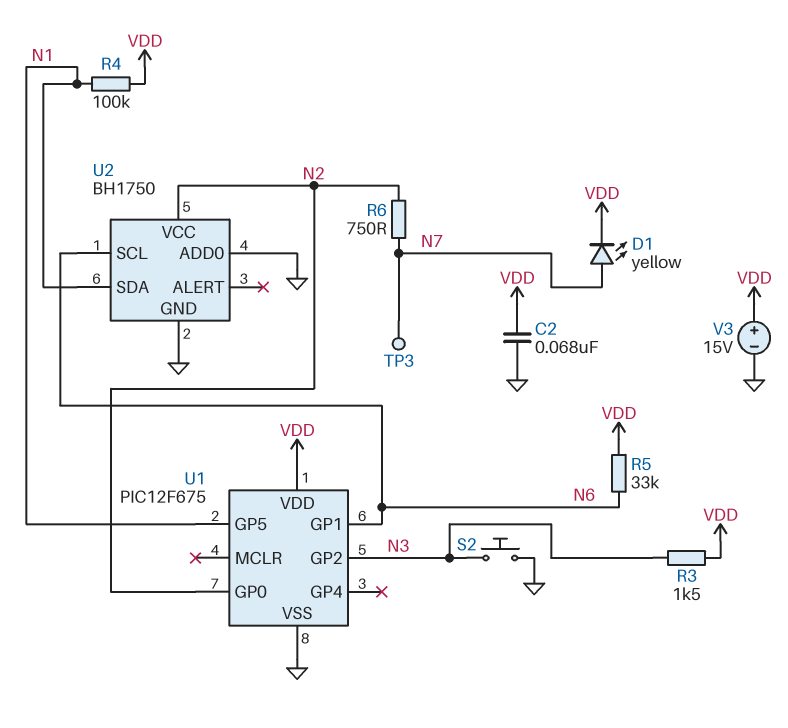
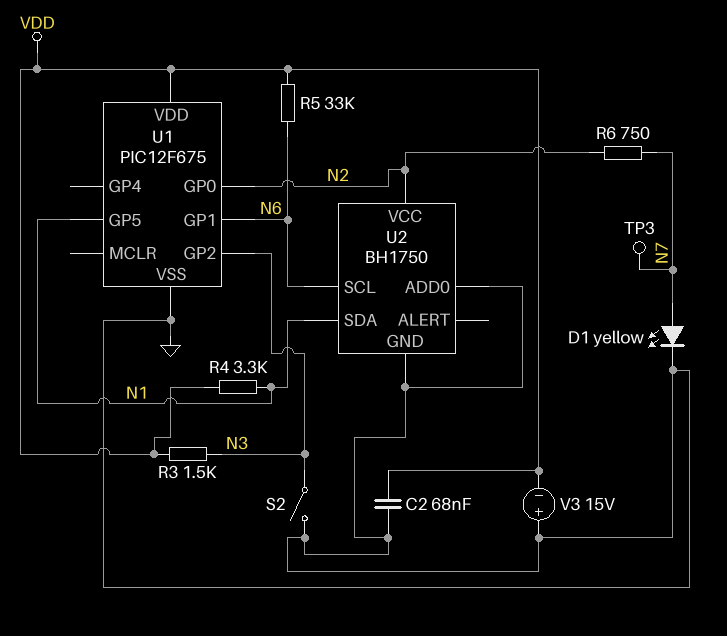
D1: LED yellow (A N7, K VDD) -> LED yellow (A N7, K GND)
R4: 100k (N1, VDD) -> 3.3k (N1, VDD)
S2: button (GND, N3) -> switch (GND, N3)
V3: 15V (plus VDD, minus GND) -> 15V (plus GND, minus VDD)

